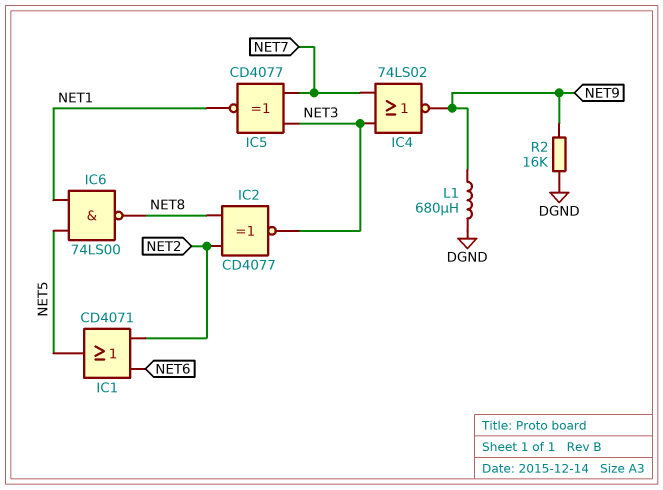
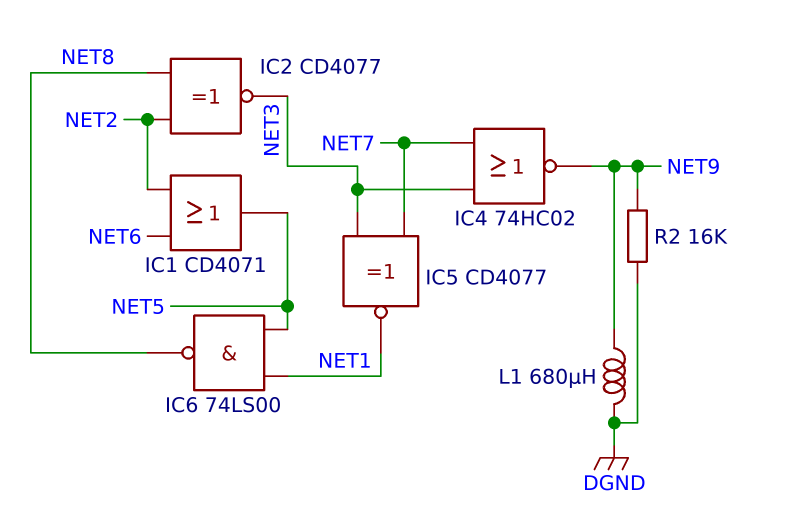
IC4: NOR 74LS02 (in NET3, in NET7, out NET9) -> NOR 74HC02 (in NET3, in NET7, out NET9)

